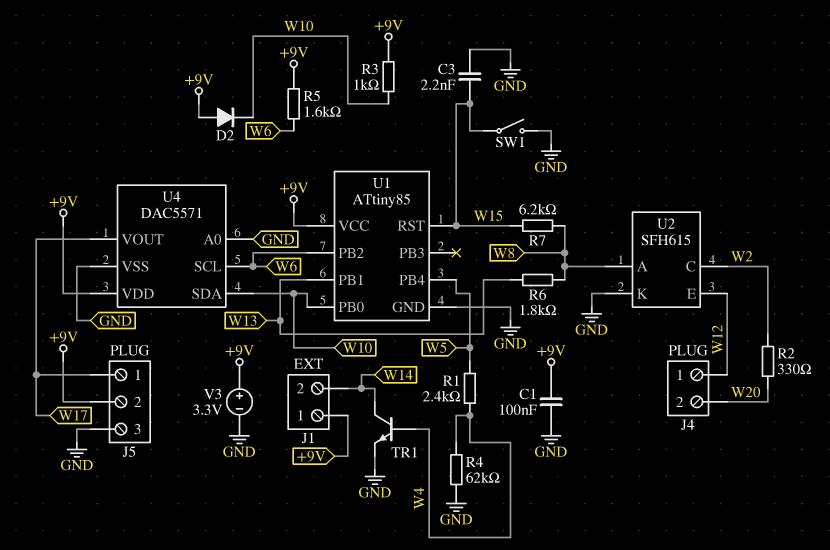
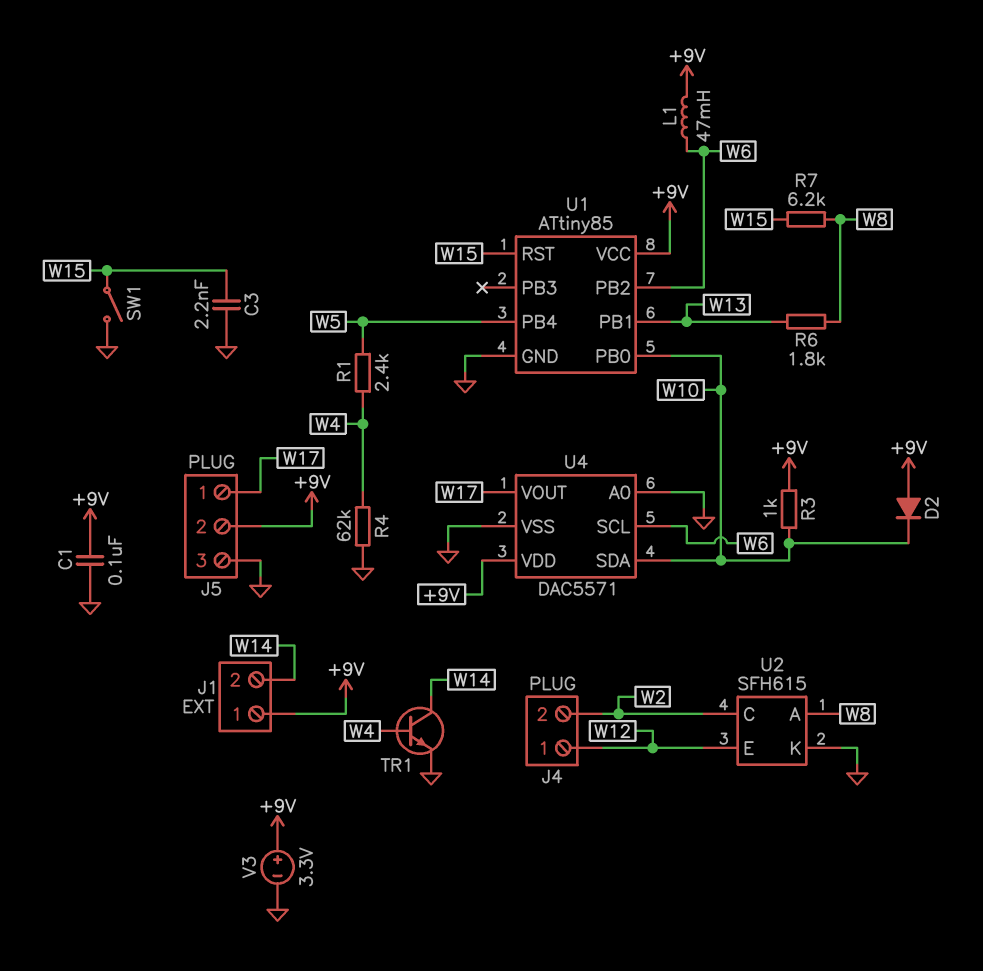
J4 pin 2: W20 -> W2
L1: none -> 47mH (+9V, W6)
R2: 330 (W2, W20) -> none
R5: 1.6k (+9V, W6) -> none

